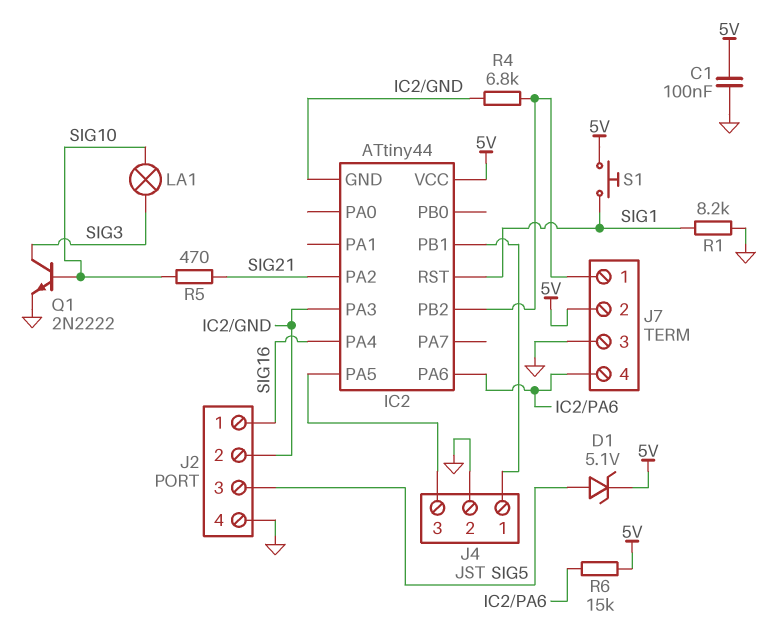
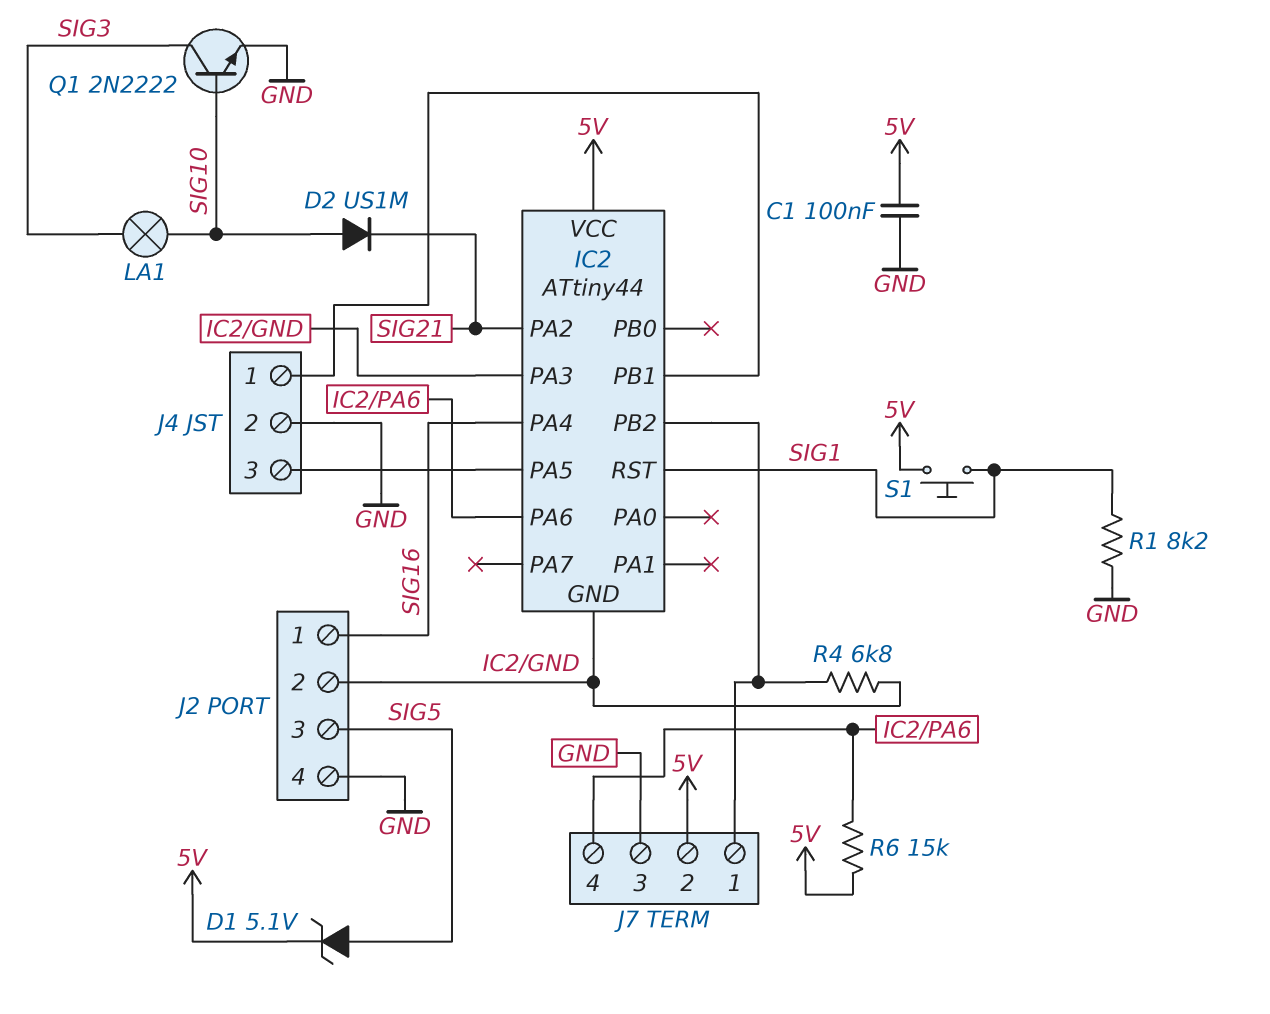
D2: none -> diode US1M (A SIG10, K SIG21)
R5: 470 (SIG10, SIG21) -> none

